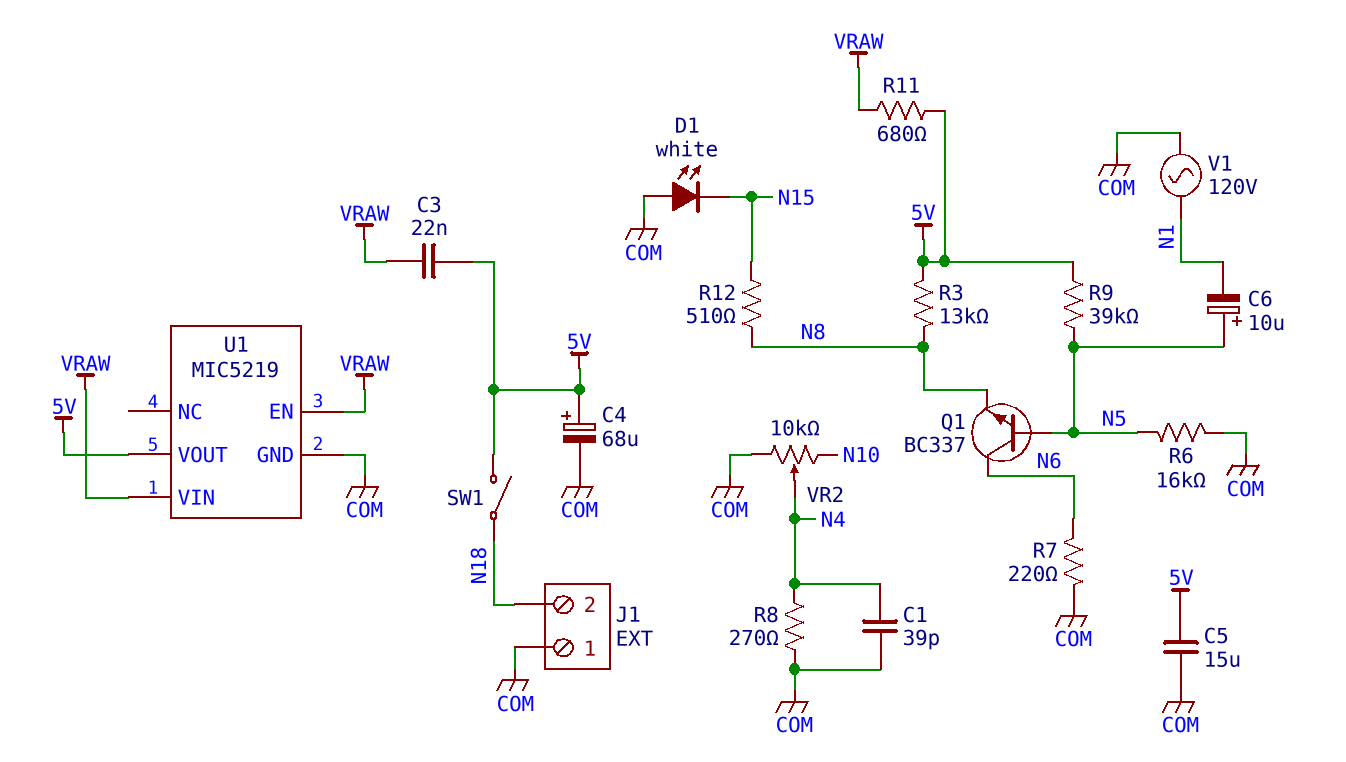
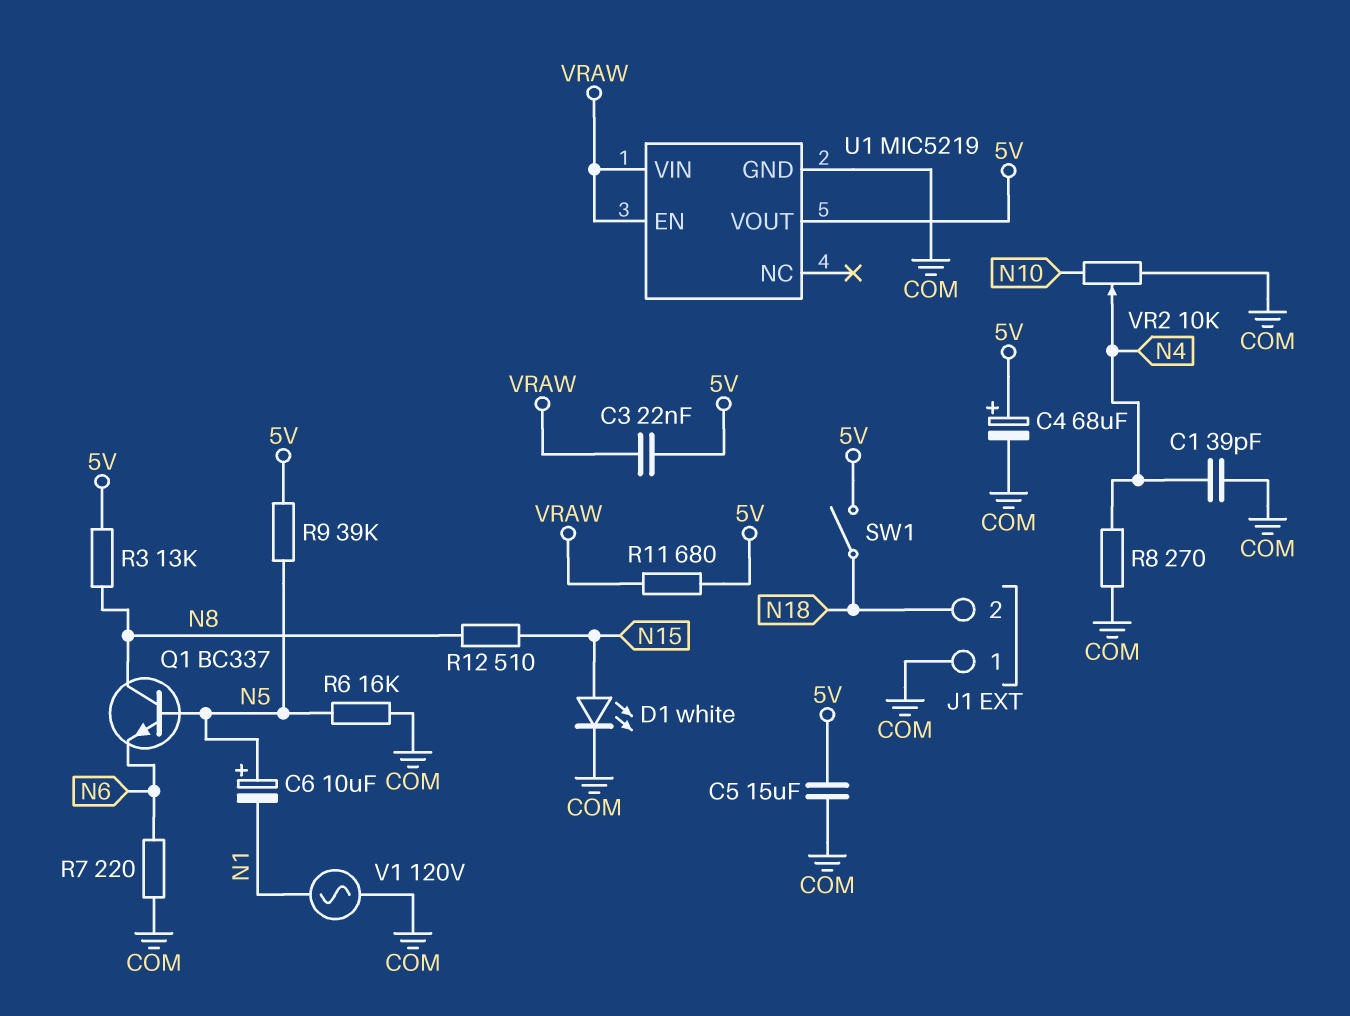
D1: LED white (A COM, K N15) -> LED white (A N15, K COM)
Q1: NPN BC337 (B N5, C N6, E N8) -> NPN BC337 (B N5, C N8, E N6)

